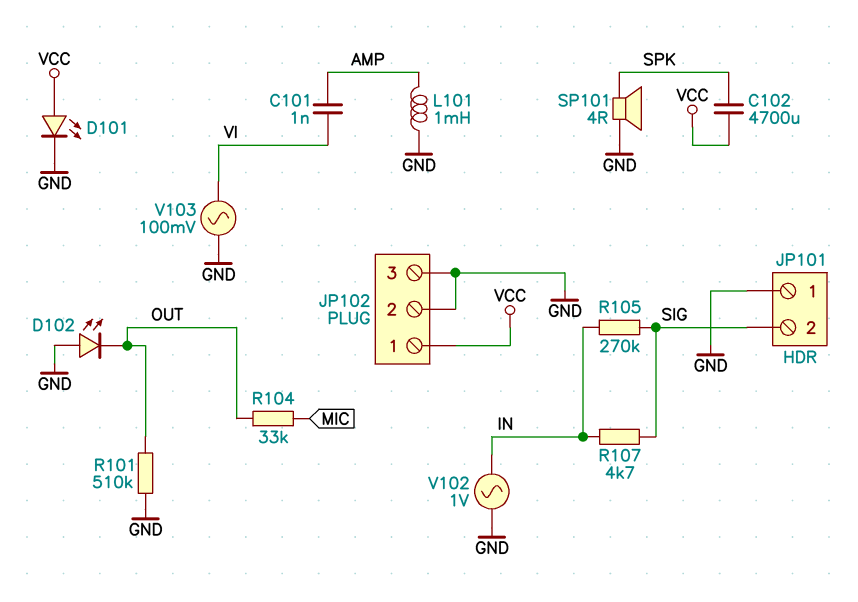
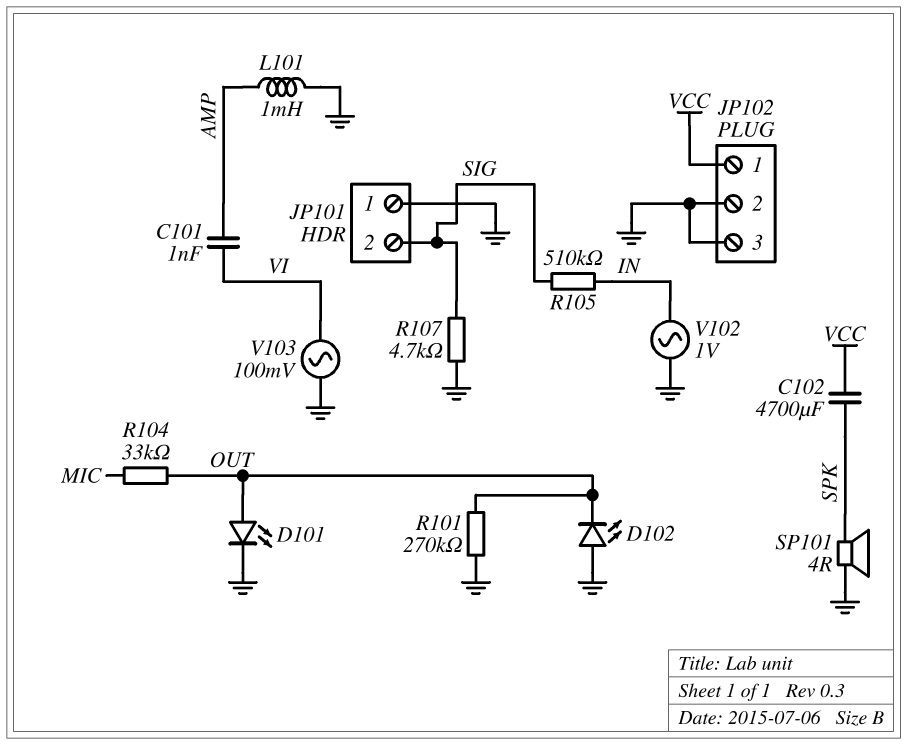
D101: LED (A VCC, K GND) -> LED (A OUT, K GND)
R101: 510k (GND, OUT) -> 270k (GND, OUT)
R105: 270k (IN, SIG) -> 510k (IN, SIG)
R107: 4.7k (IN, SIG) -> 4.7k (GND, SIG)

